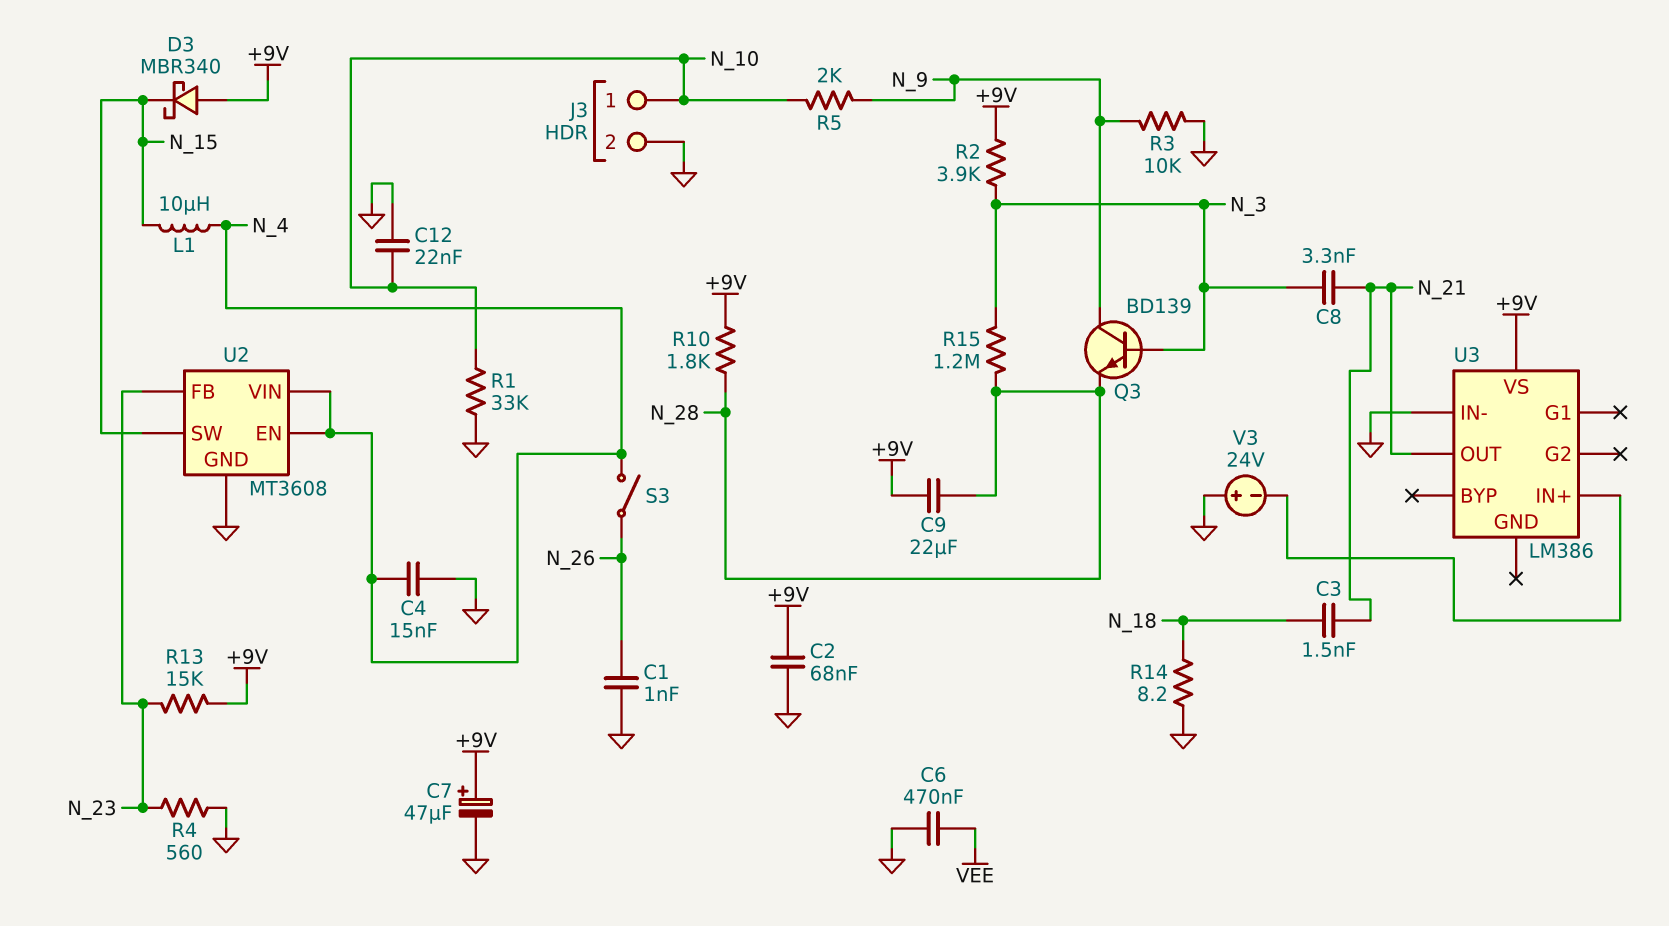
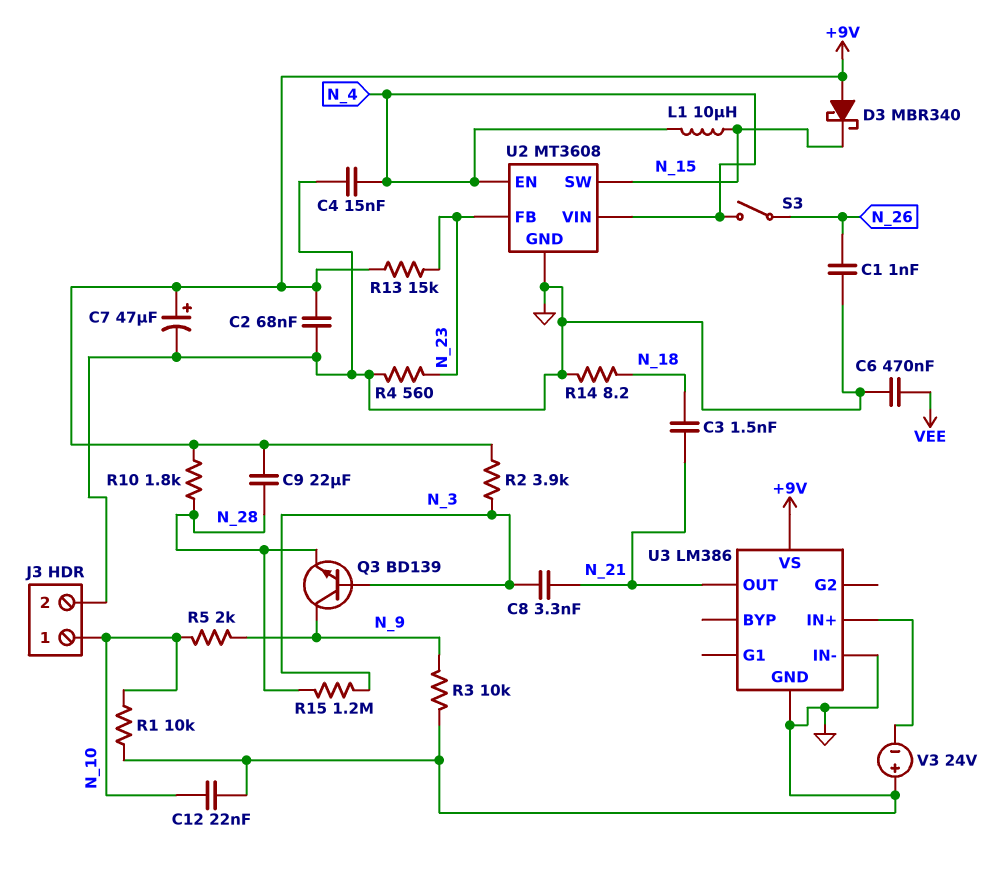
R1: 33k (GND, N_10) -> 10k (GND, N_10)
U3 pin GND: none -> GND

